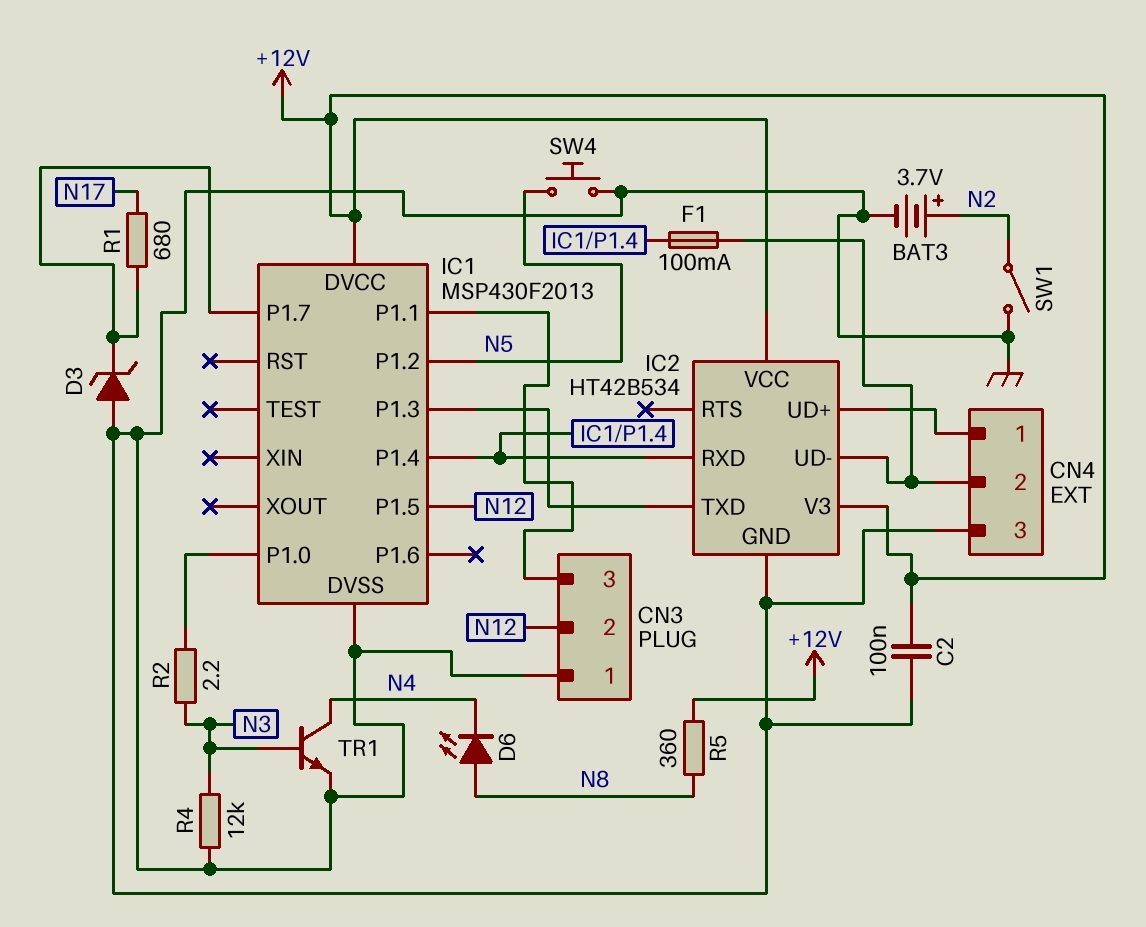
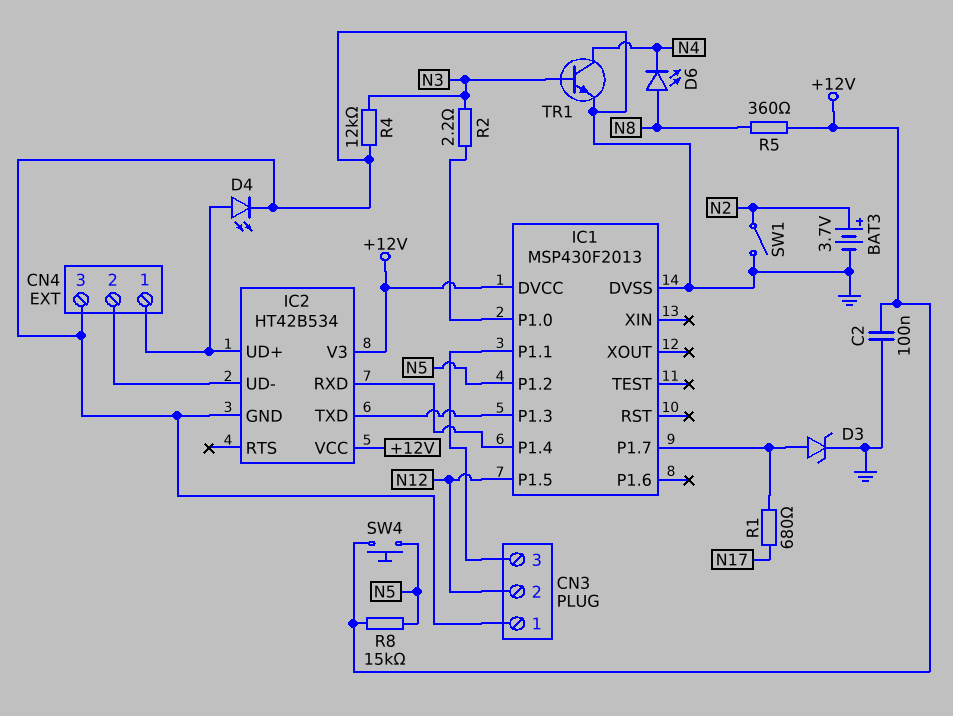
D3: zener (A GND, K IC1/P1.7) -> zener (A IC1/P1.7, K GND)
D4: none -> LED (A CN4/1, K GND)
F1: 100mA (CN4/2, IC1/P1.4) -> none
R8: none -> 15k (+12V, N5)
SW4: button (GND, N5) -> button (+12V, N5)

